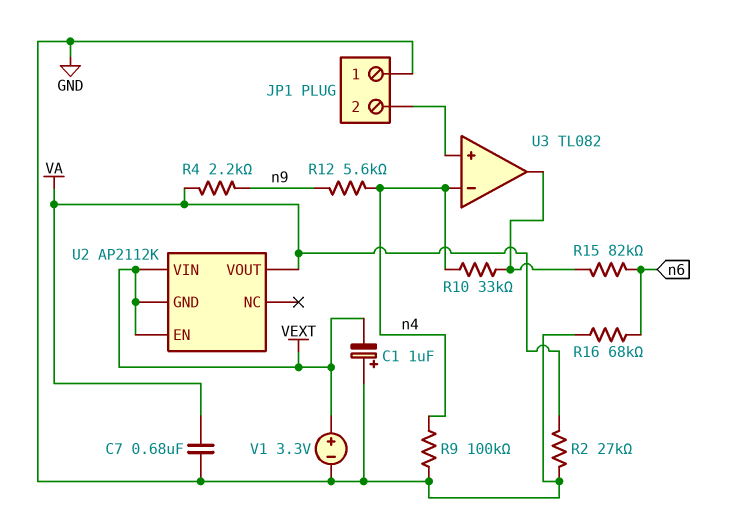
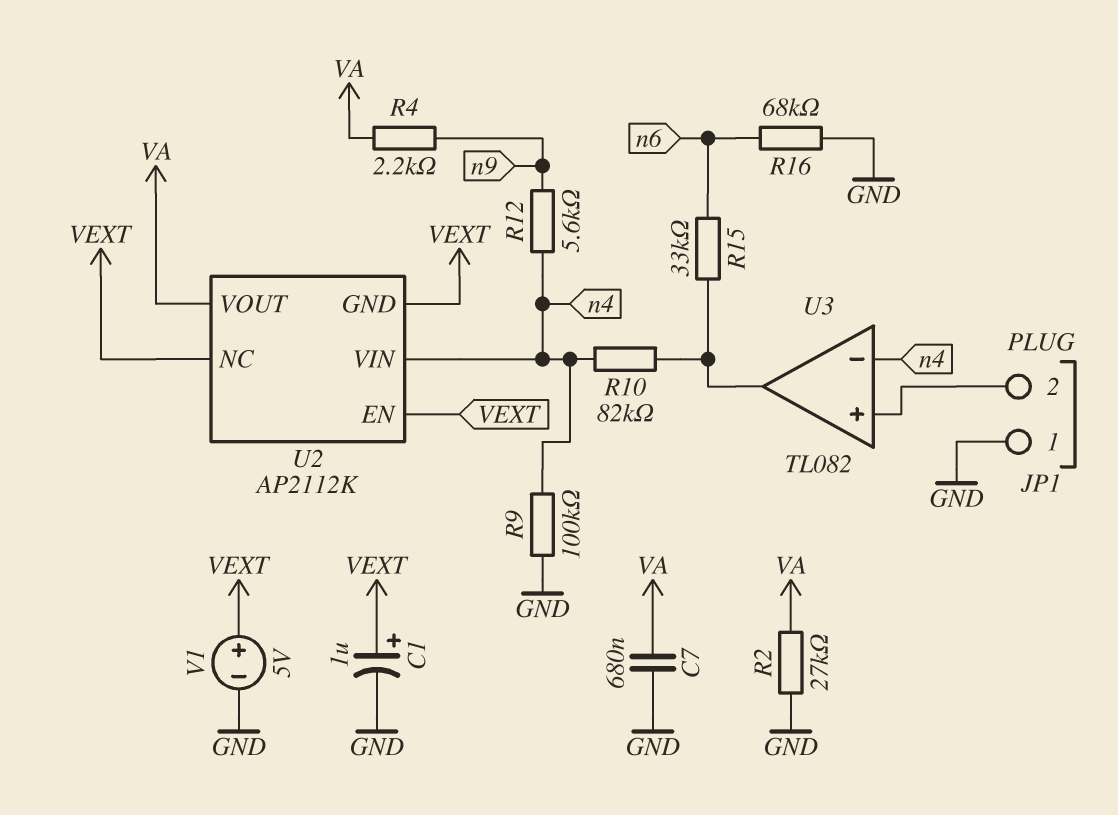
C1: 1uF (plus GND, minus VEXT) -> 1uF (plus VEXT, minus GND)
R10: 33k (U3/out, n4) -> 82k (U3/out, n4)
R15: 82k (U3/out, n6) -> 33k (U3/out, n6)
U2 pin NC: none -> VEXT
U2 pin VIN: VEXT -> n4
V1: 3.3V (plus VEXT, minus GND) -> 5V (plus VEXT, minus GND)

